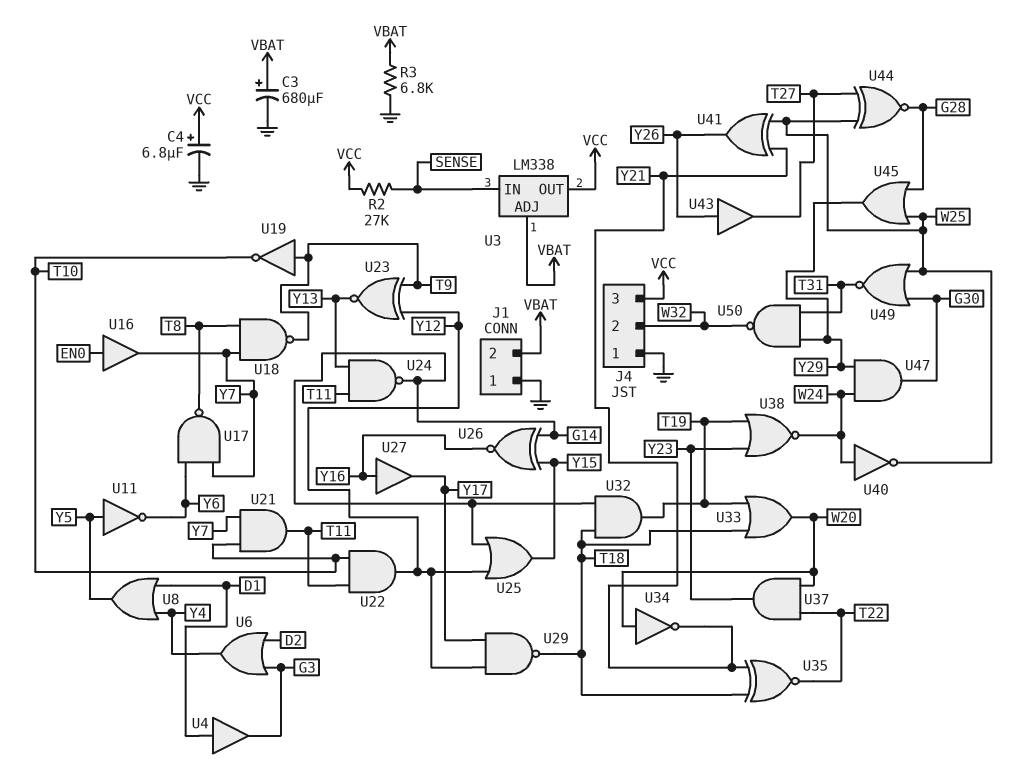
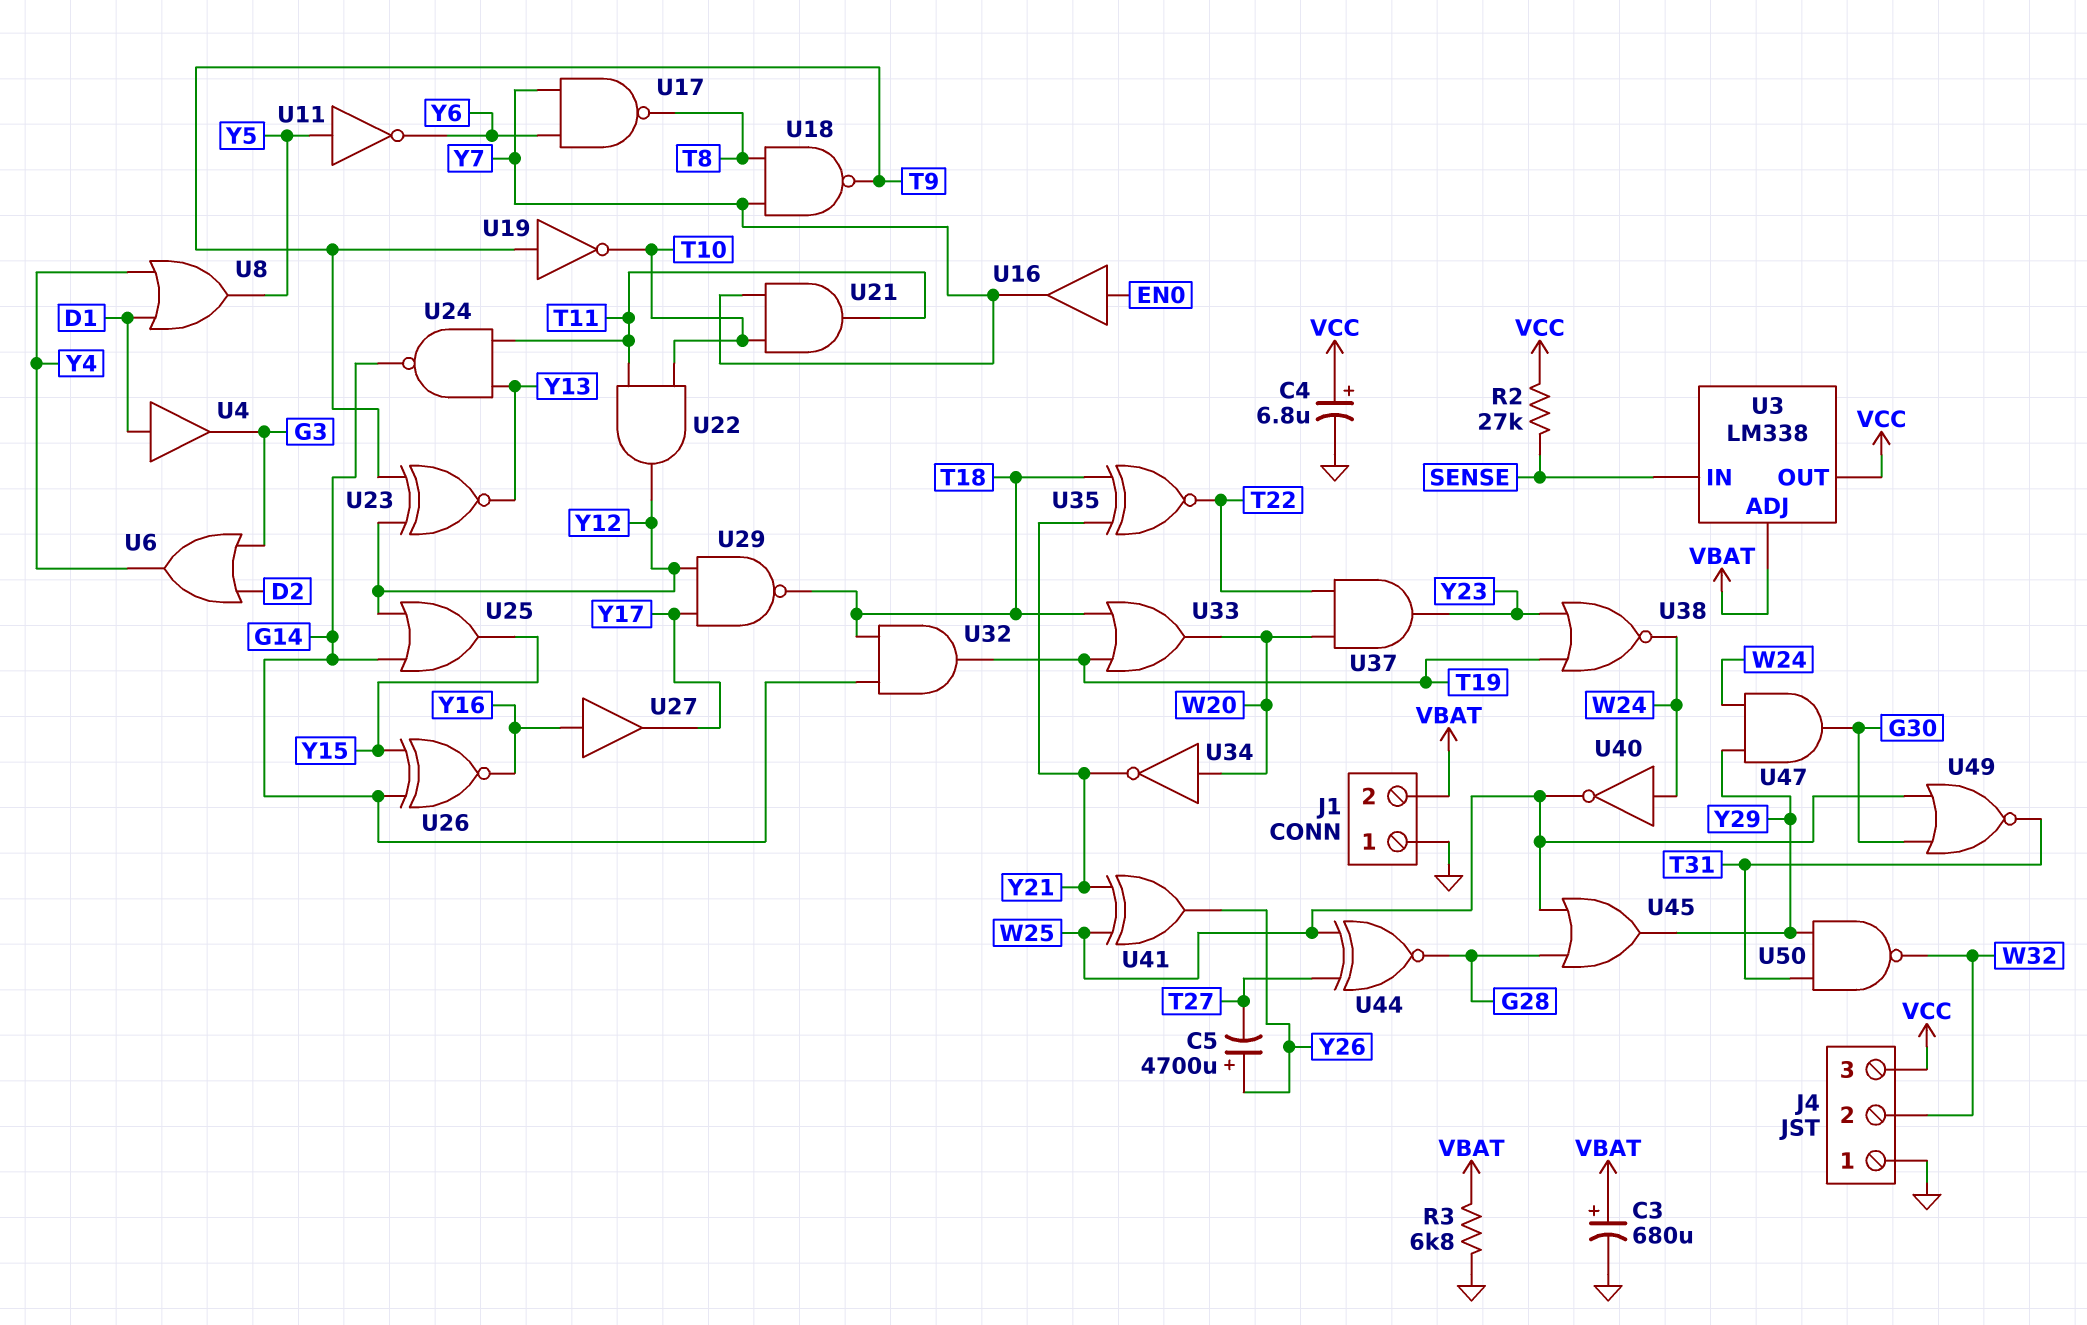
C5: none -> 4700uF (plus Y26, minus T27)
U43: buffer (in Y26, out T27) -> none

